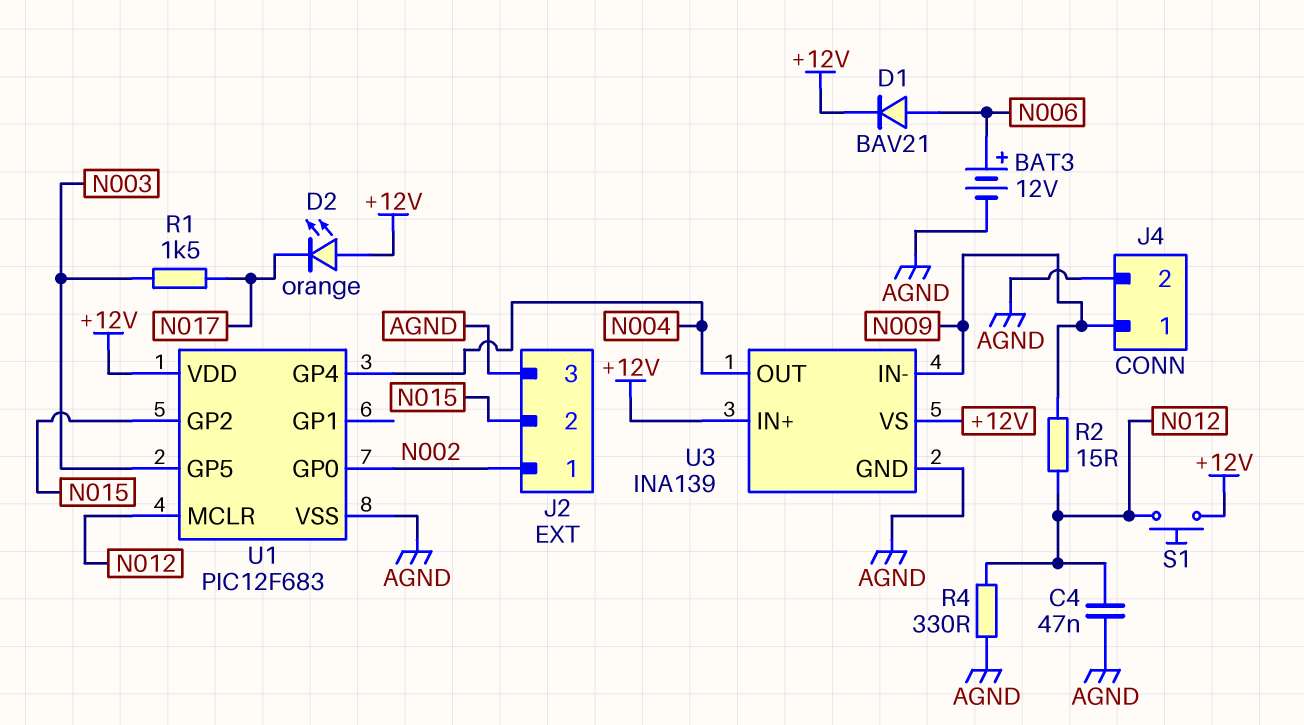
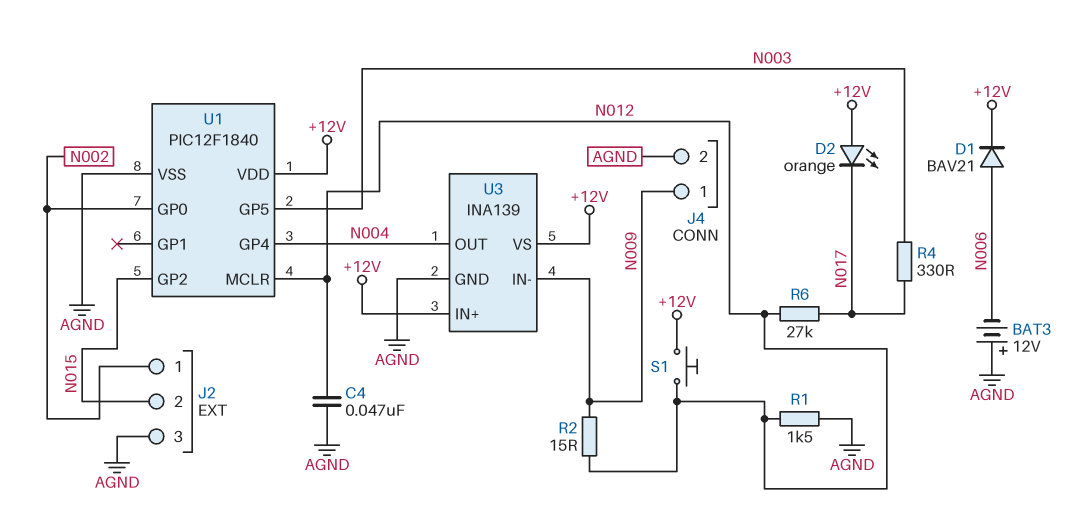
BAT3: 12V (plus N006, minus AGND) -> 12V (plus AGND, minus N006)
R1: 1.5k (N003, N017) -> 1.5k (AGND, N012)
R4: 330 (AGND, N012) -> 330 (N003, N017)
R6: none -> 27k (N012, N017)
U1: PIC12F683 -> PIC12F1840

